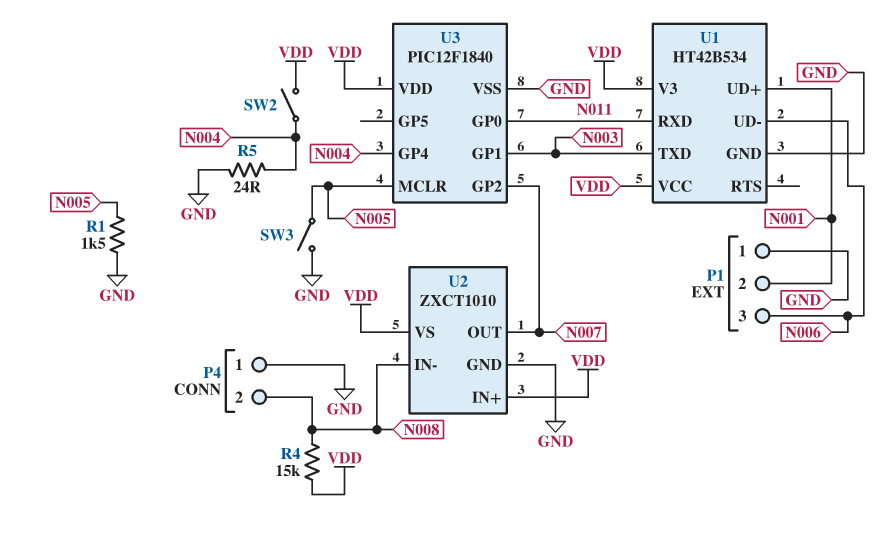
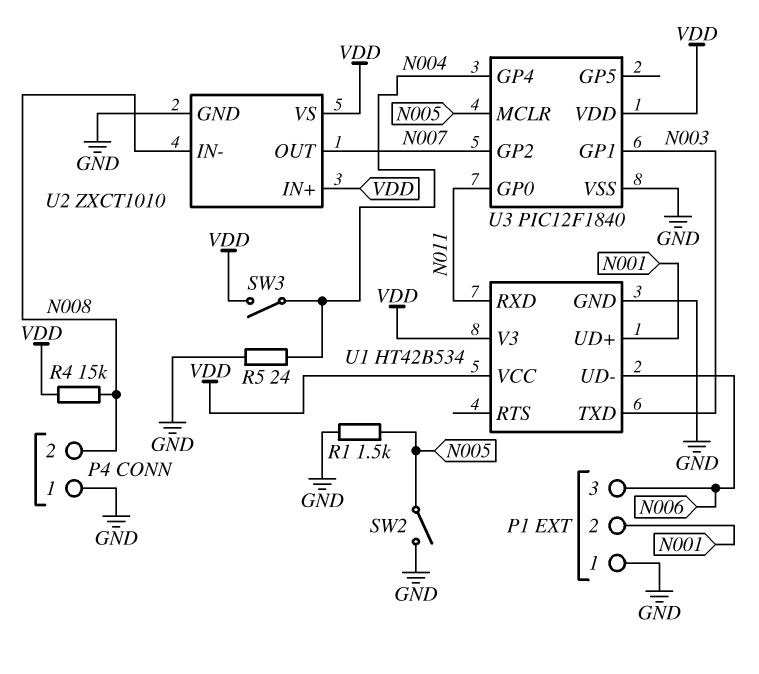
SW2: switch (N004, VDD) -> switch (GND, N005)
SW3: switch (GND, N005) -> switch (N004, VDD)

